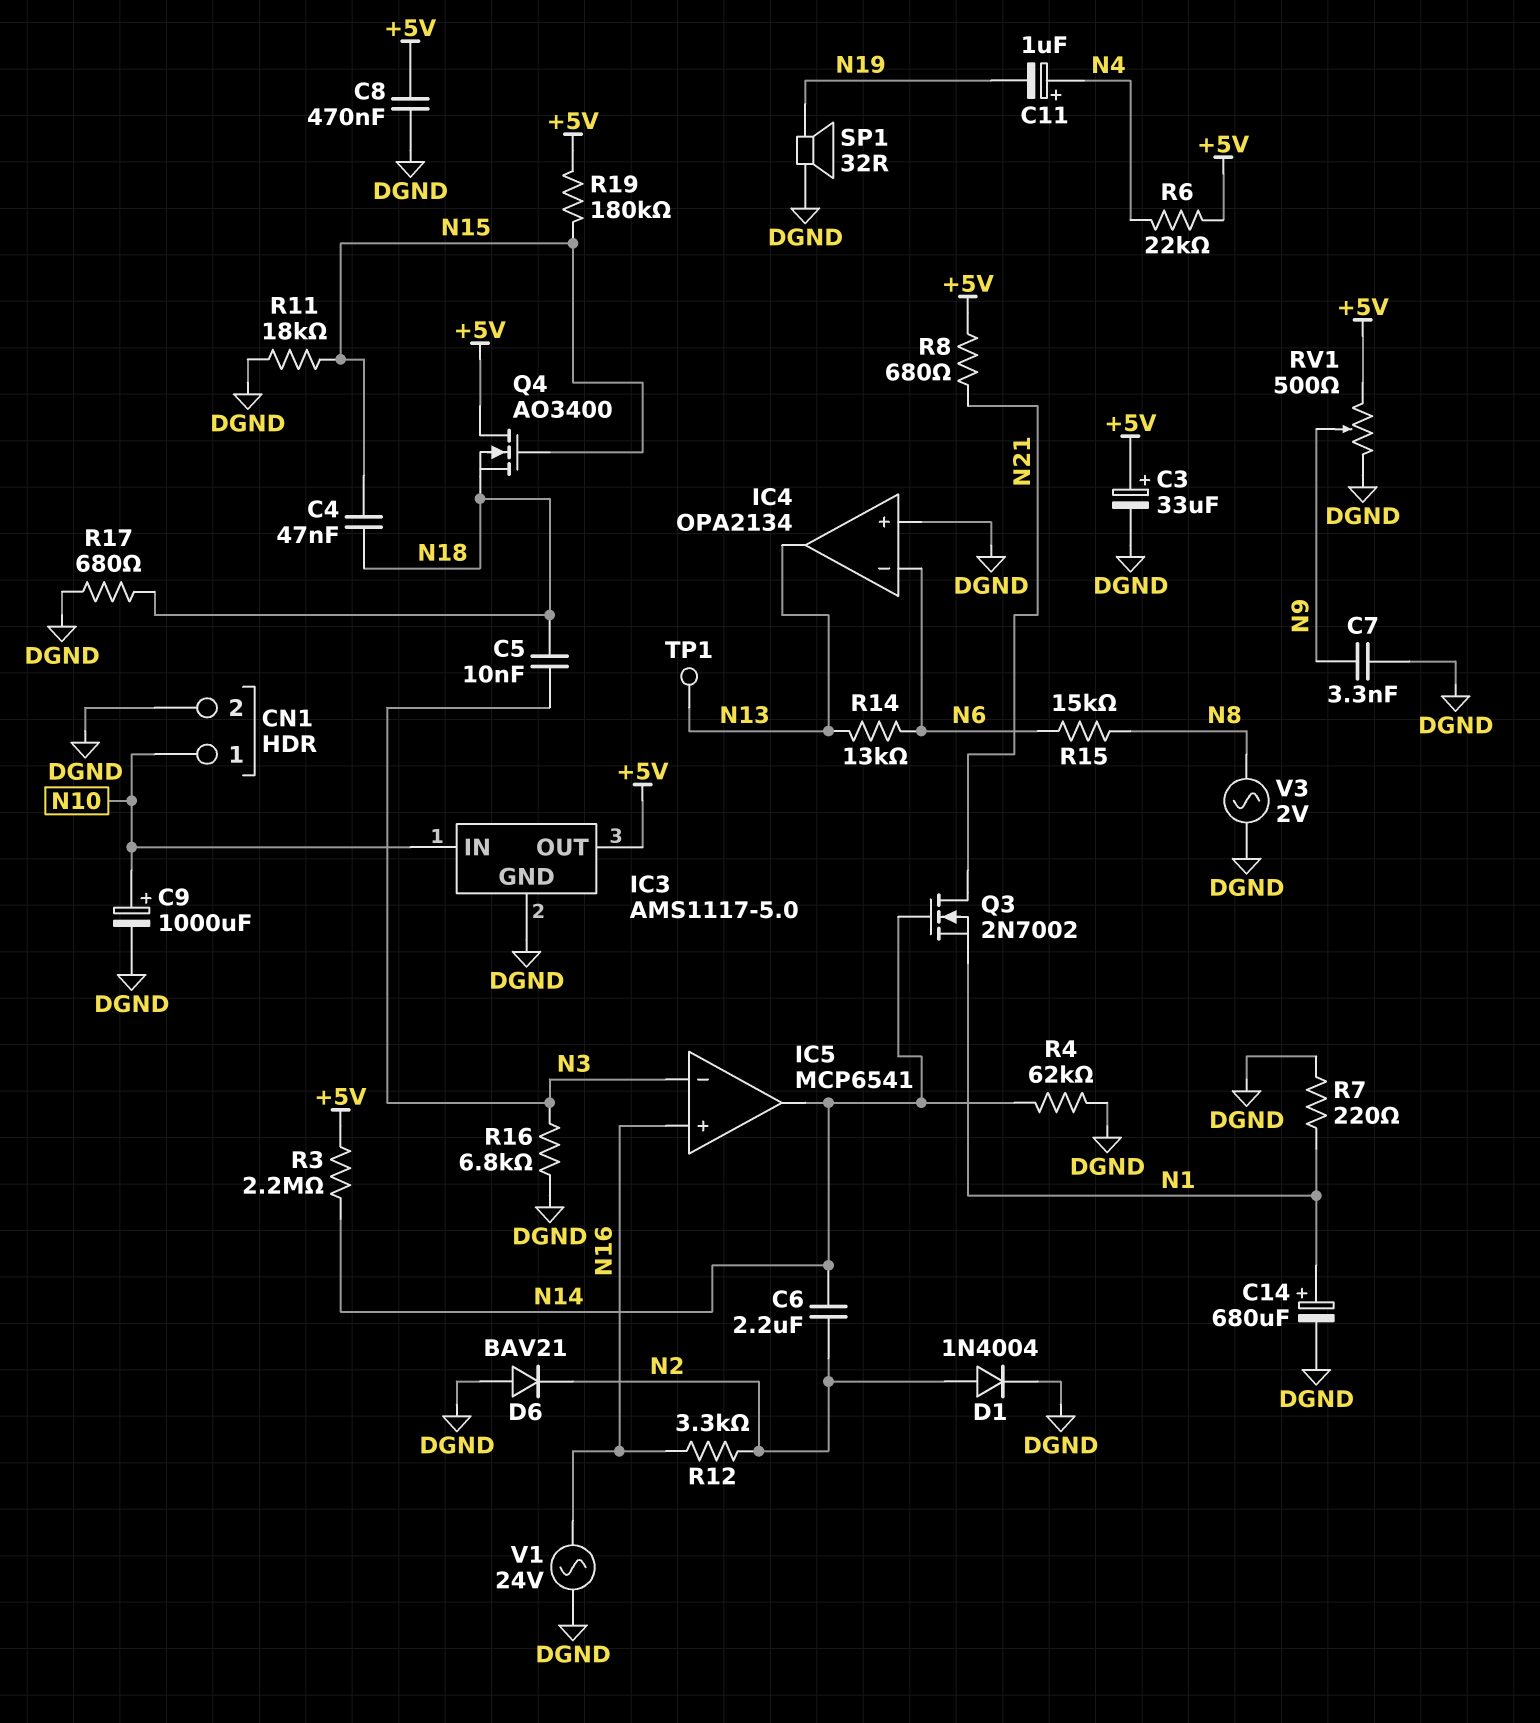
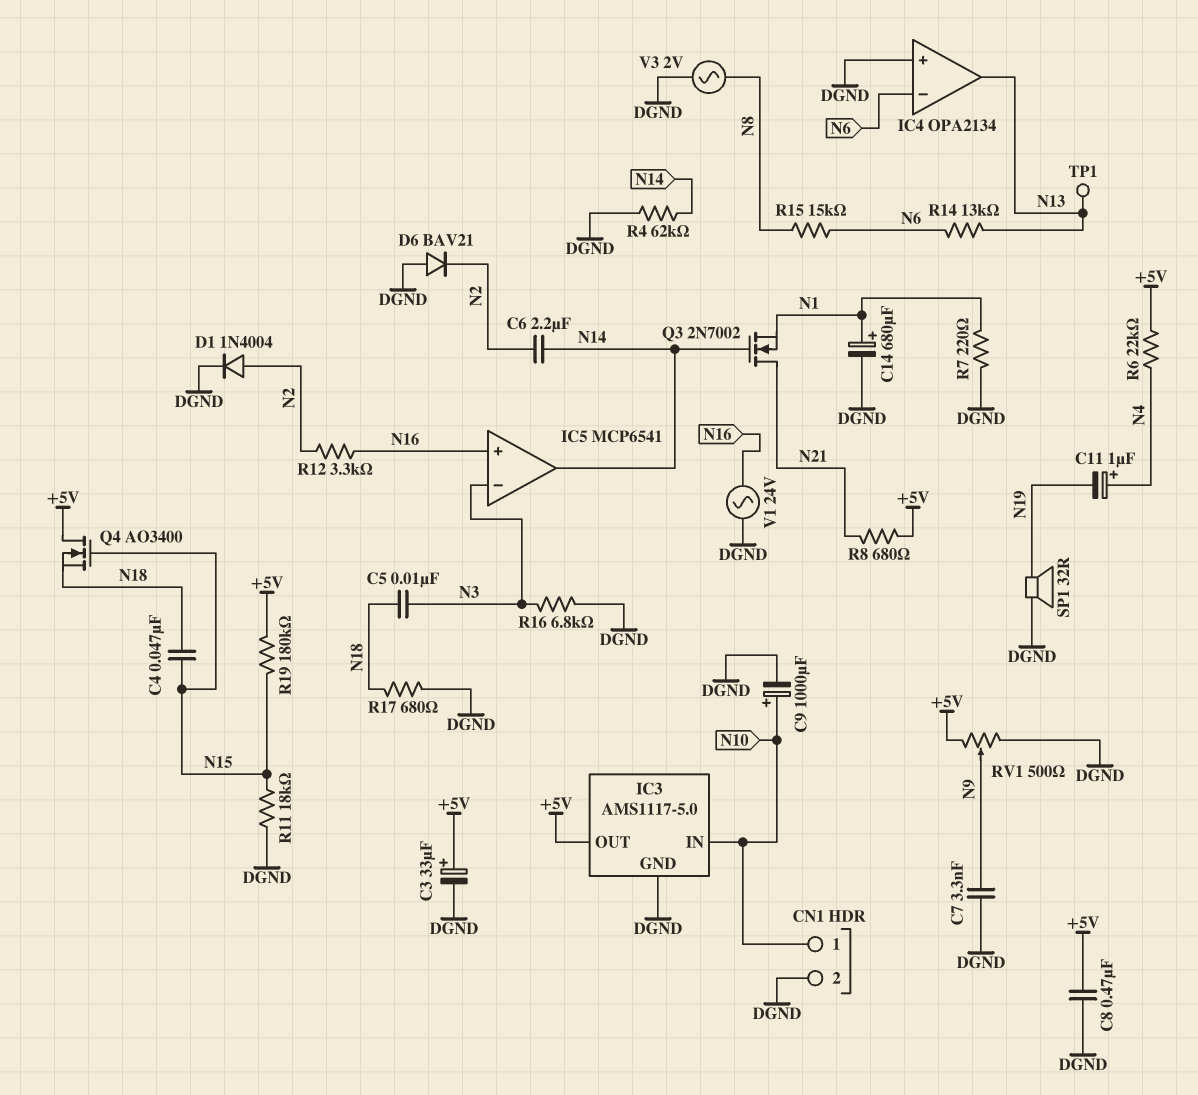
R3: 2.2M (+5V, N14) -> none

